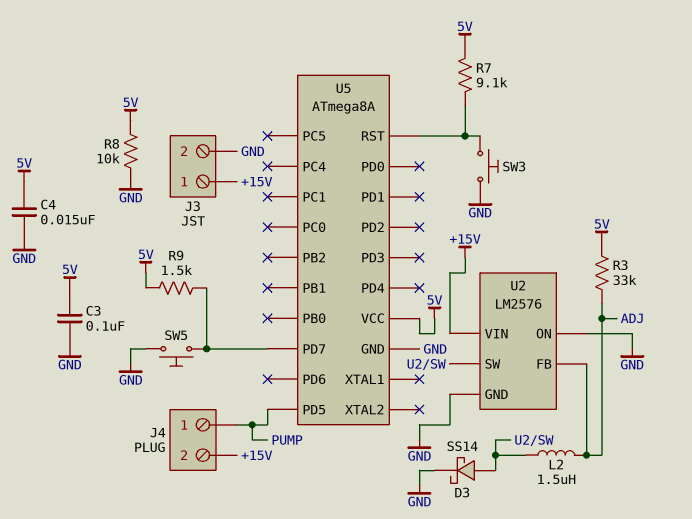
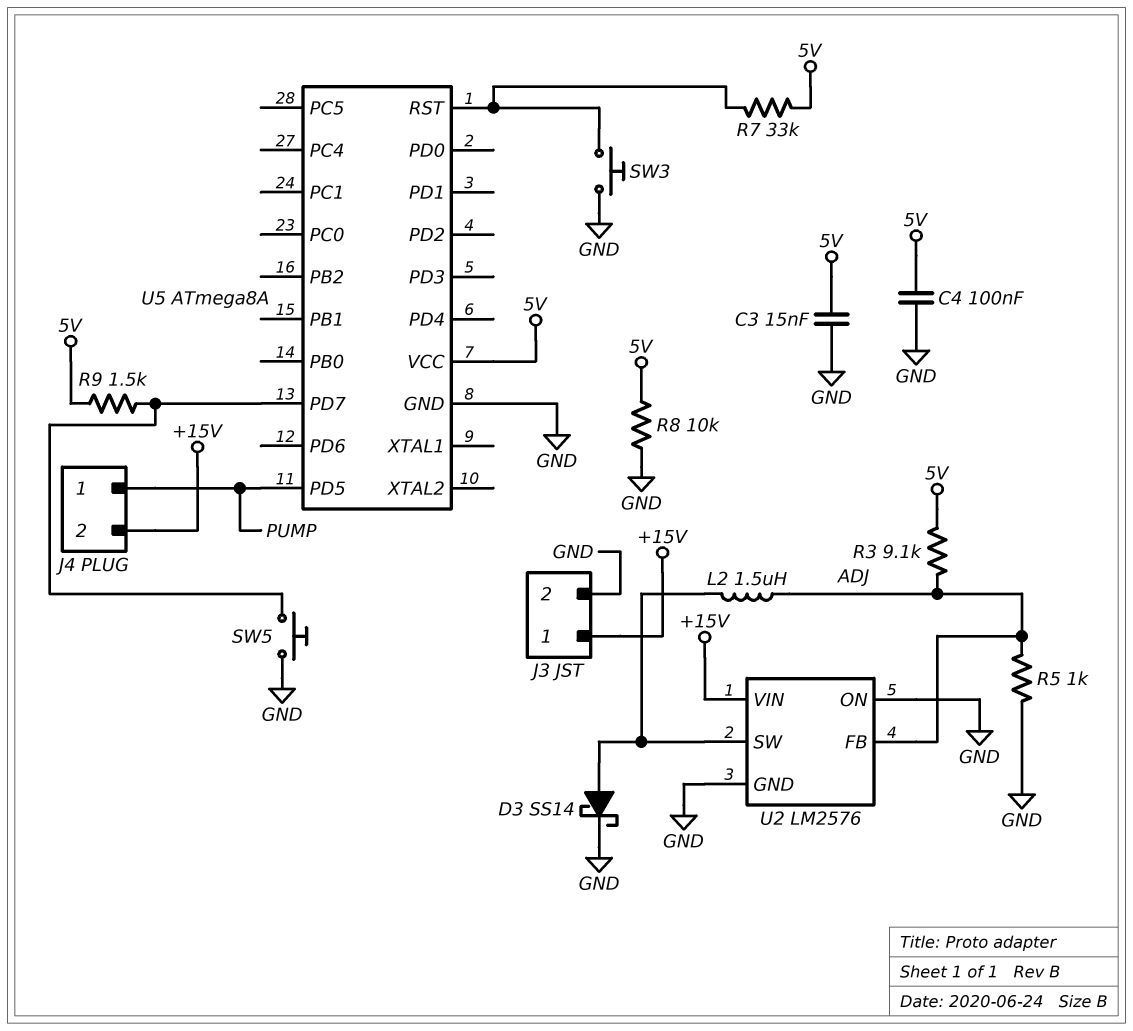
C3: 100nF (5V, GND) -> 15nF (5V, GND)
C4: 15nF (5V, GND) -> 100nF (5V, GND)
R3: 33k (5V, ADJ) -> 9.1k (5V, ADJ)
R5: none -> 1k (ADJ, GND)
R7: 9.1k (5V, U5/RST) -> 33k (5V, U5/RST)

